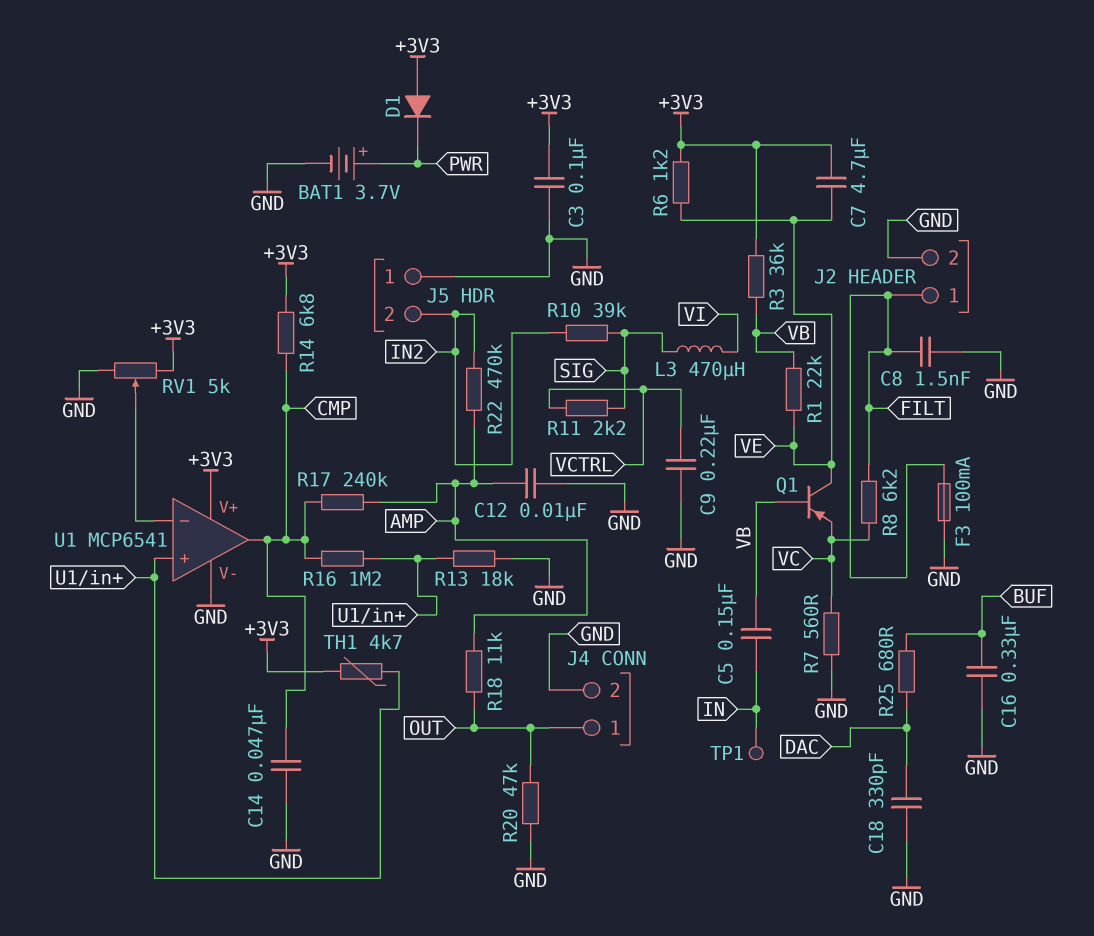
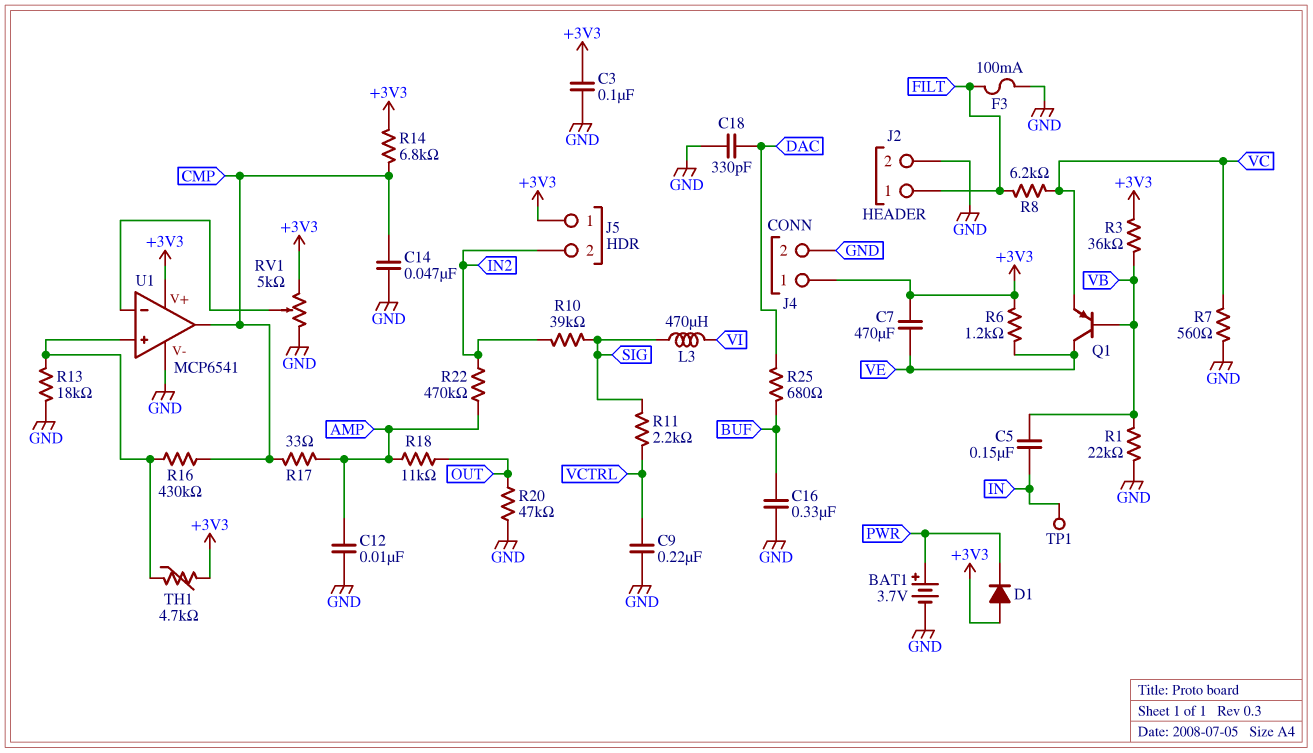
C7: 4.7uF (+3V3, VE) -> 470uF (+3V3, VE)
C8: 1.5nF (FILT, GND) -> none
J4 pin 1: OUT -> +3V3
J5 pin 1: GND -> +3V3
R1: 22k (VB, VE) -> 22k (GND, VB)
R16: 1.2M (CMP, U1/in+) -> 430k (CMP, U1/in+)
R17: 240k (AMP, CMP) -> 33 (AMP, CMP)

